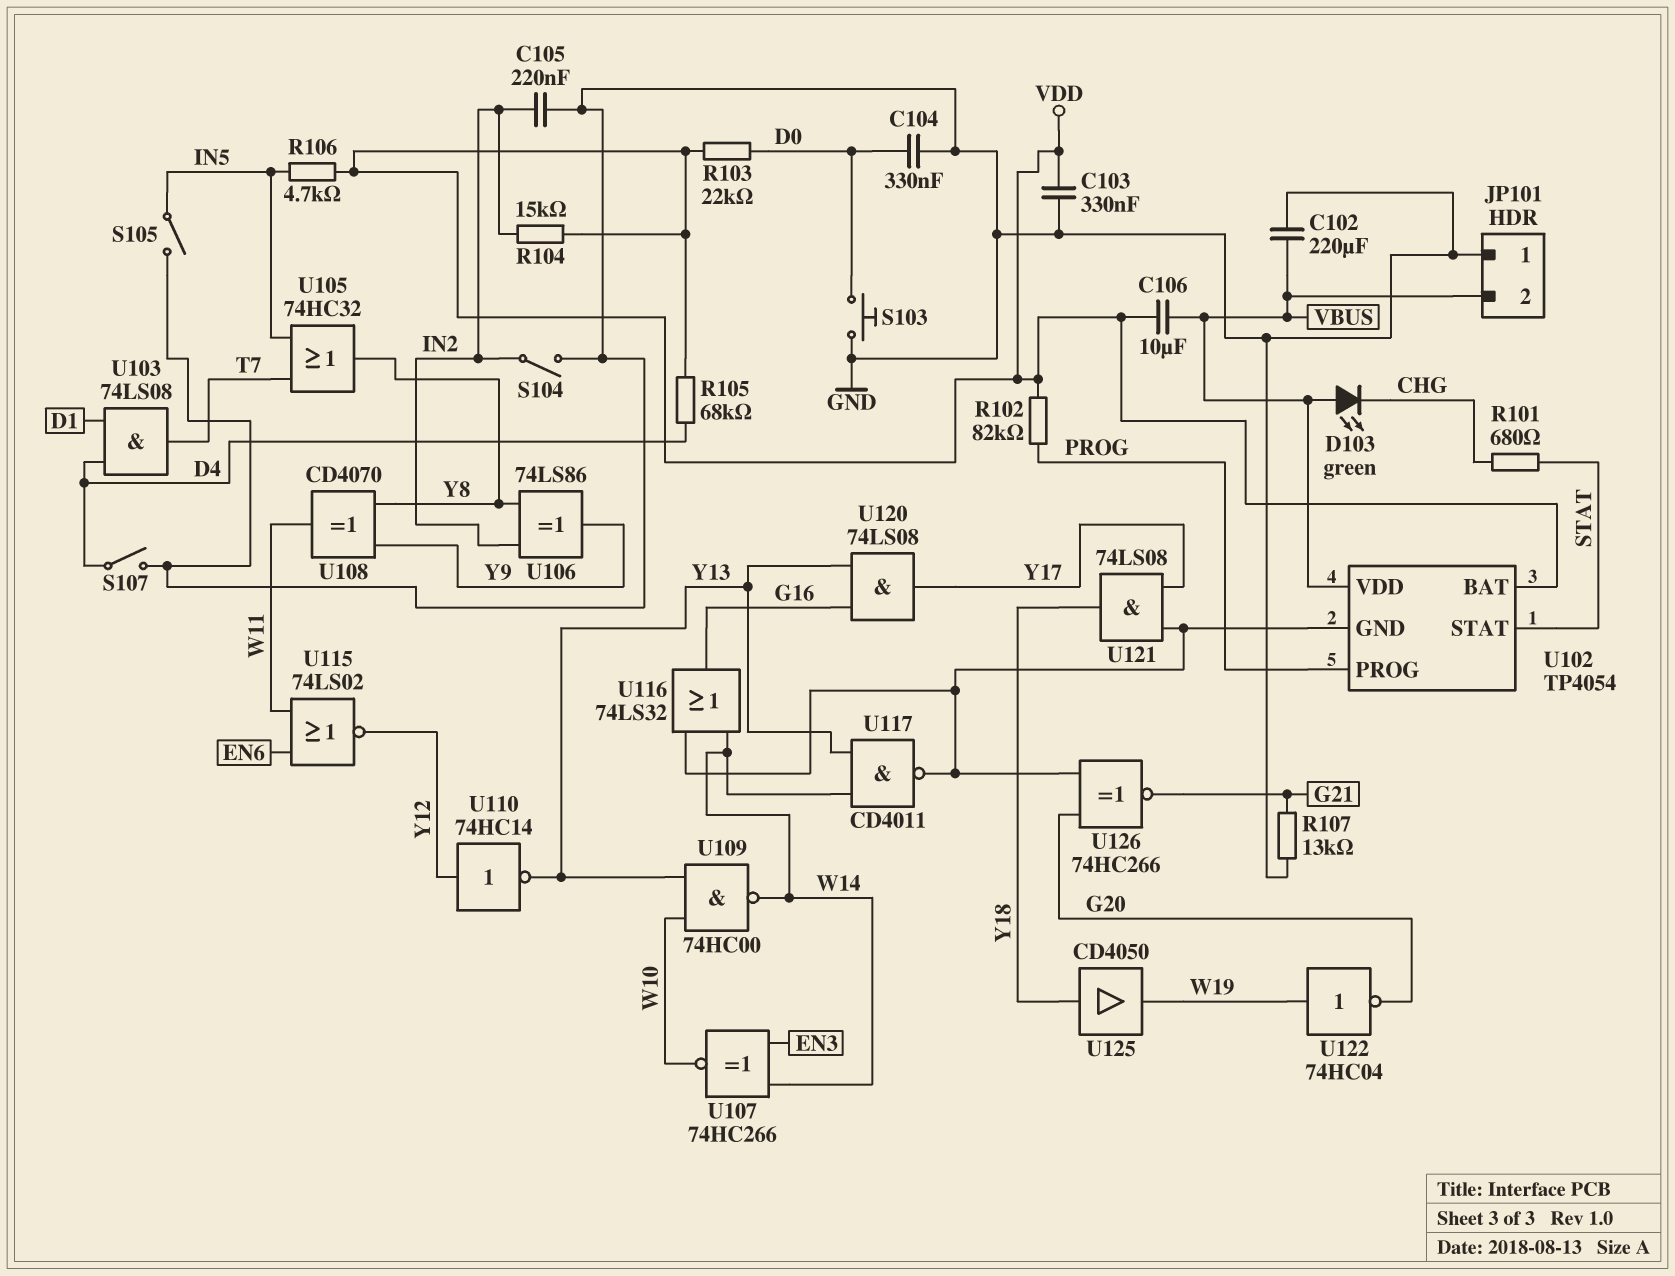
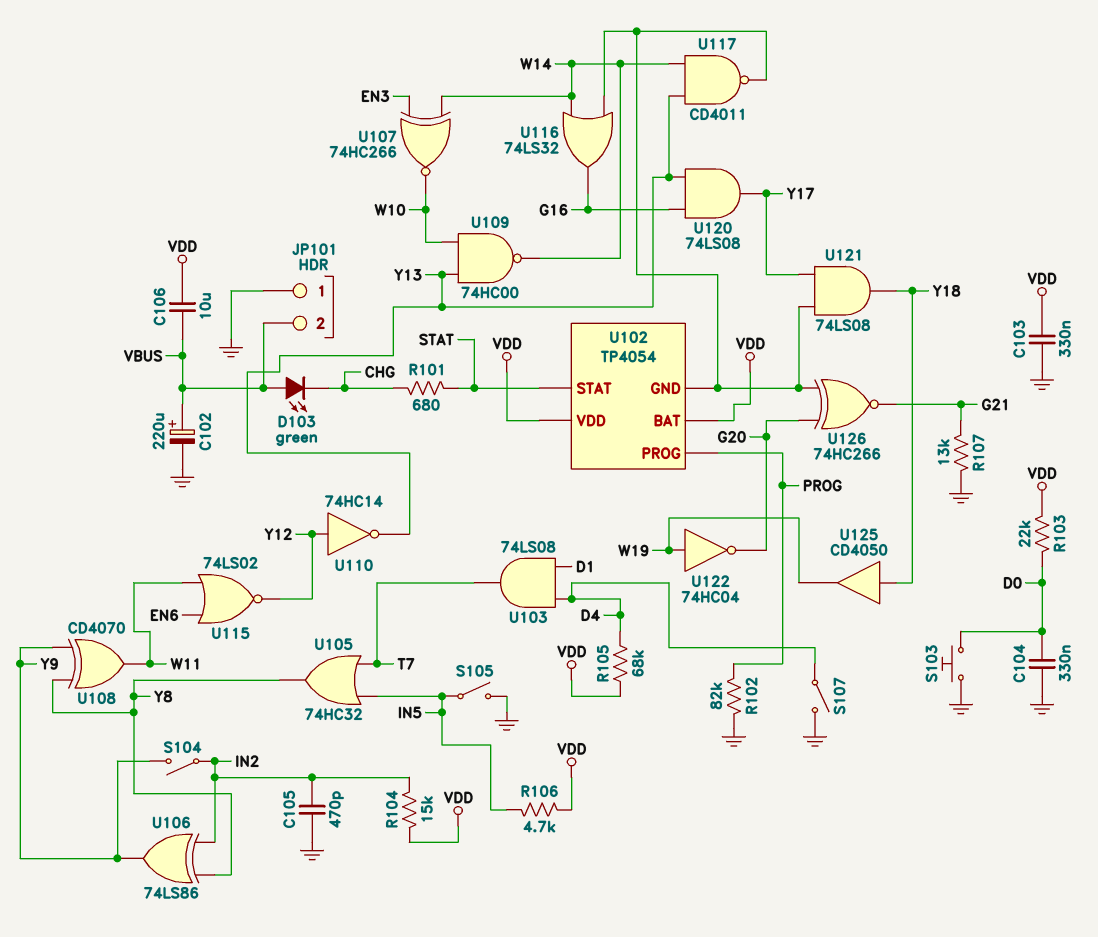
C102: 220uF (GND, VBUS) -> 220uF (plus VBUS, minus GND)
C105: 220nF (GND, IN2) -> 470pF (GND, IN2)
R102: 82k (PROG, VDD) -> 82k (GND, PROG)
S104: switch (GND, IN2) -> switch (IN2, Y9)
U102 pin VDD: VBUS -> VDD

